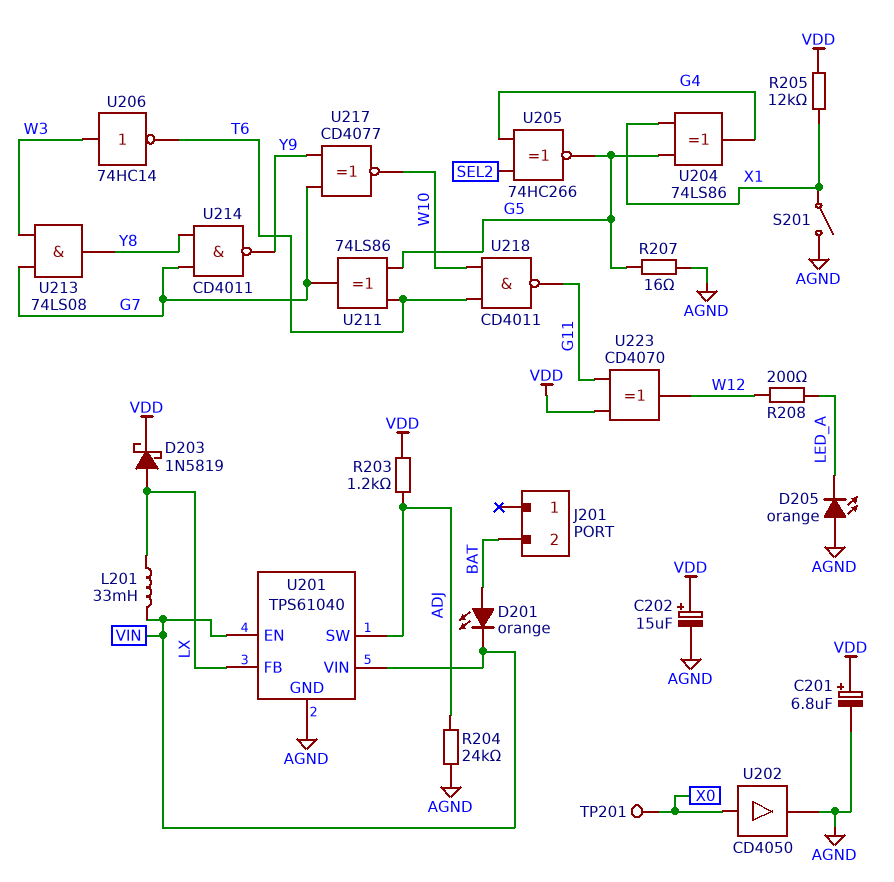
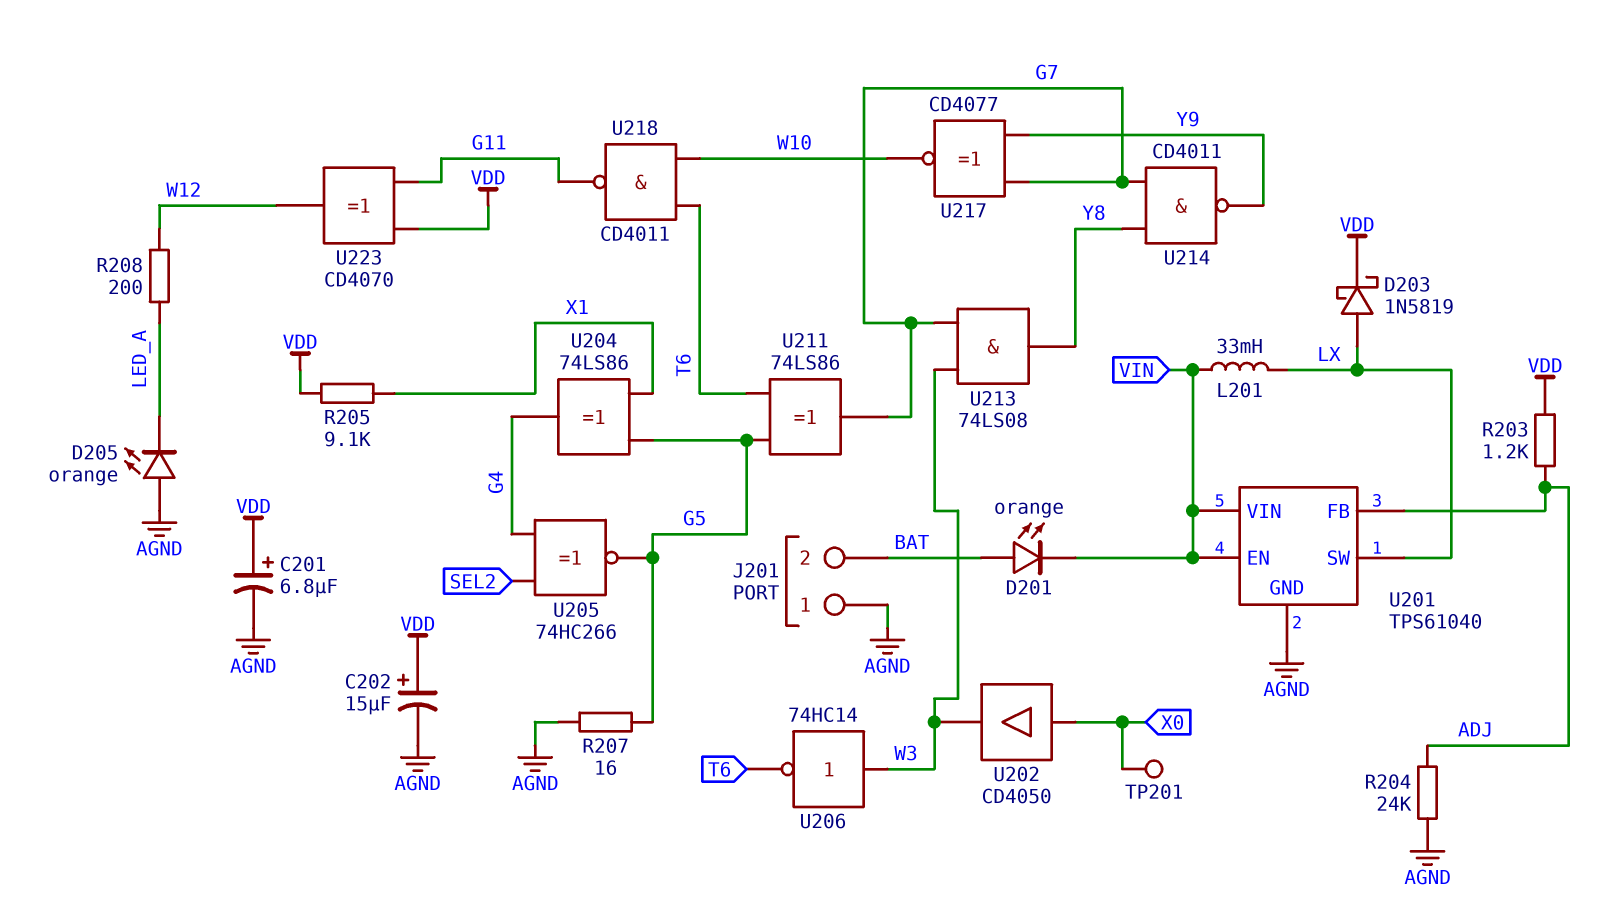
J201 pin 1: none -> AGND
R205: 12k (VDD, X1) -> 9.1k (VDD, X1)
S201: switch (AGND, X1) -> none
U201 pin FB: LX -> ADJ
U201 pin SW: ADJ -> LX
U202: buffer CD4050 (in X0, out AGND) -> buffer CD4050 (in X0, out W3)

